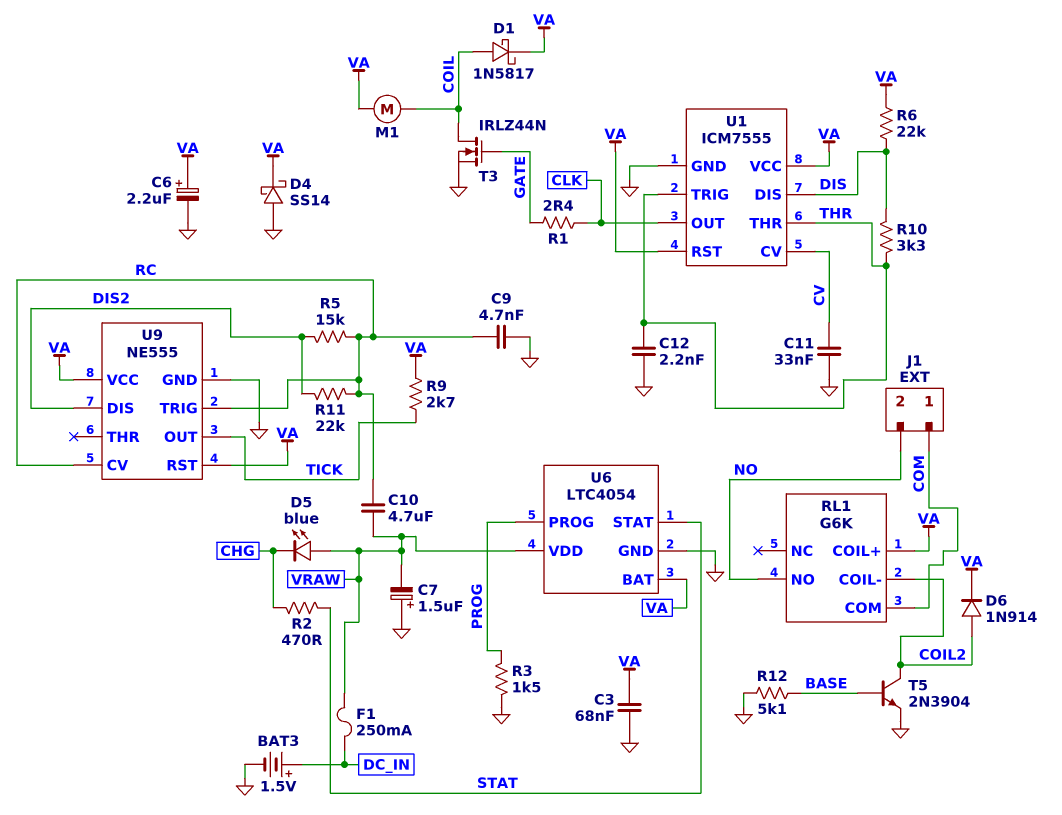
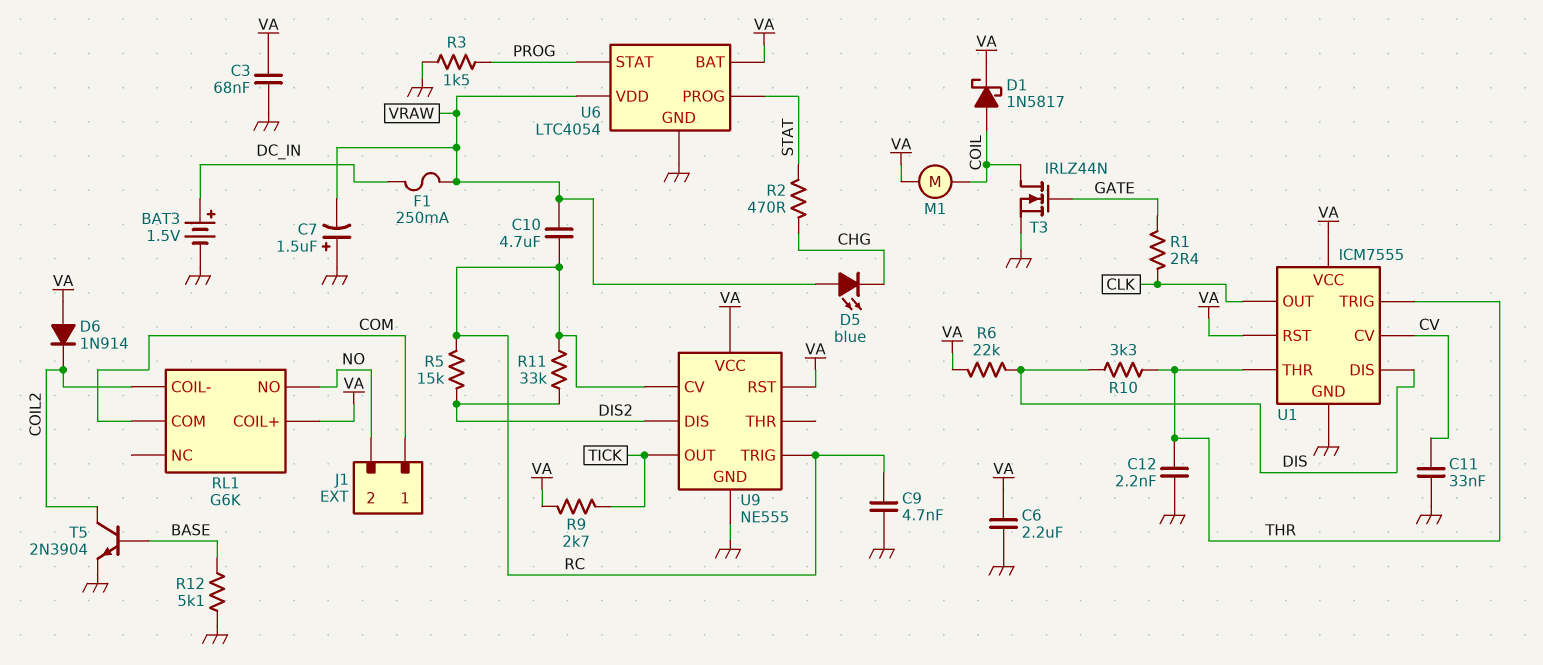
C6: 2.2uF (plus VA, minus GND) -> 2.2uF (GND, VA)
D4: schottky SS14 (A GND, K VA) -> none
D6: diode 1N914 (A COIL2, K VA) -> diode 1N914 (A VA, K COIL2)
R11: 22k (DIS2, RC) -> 33k (DIS2, RC)
U6 pin PROG: PROG -> STAT
U6 pin STAT: STAT -> PROG

